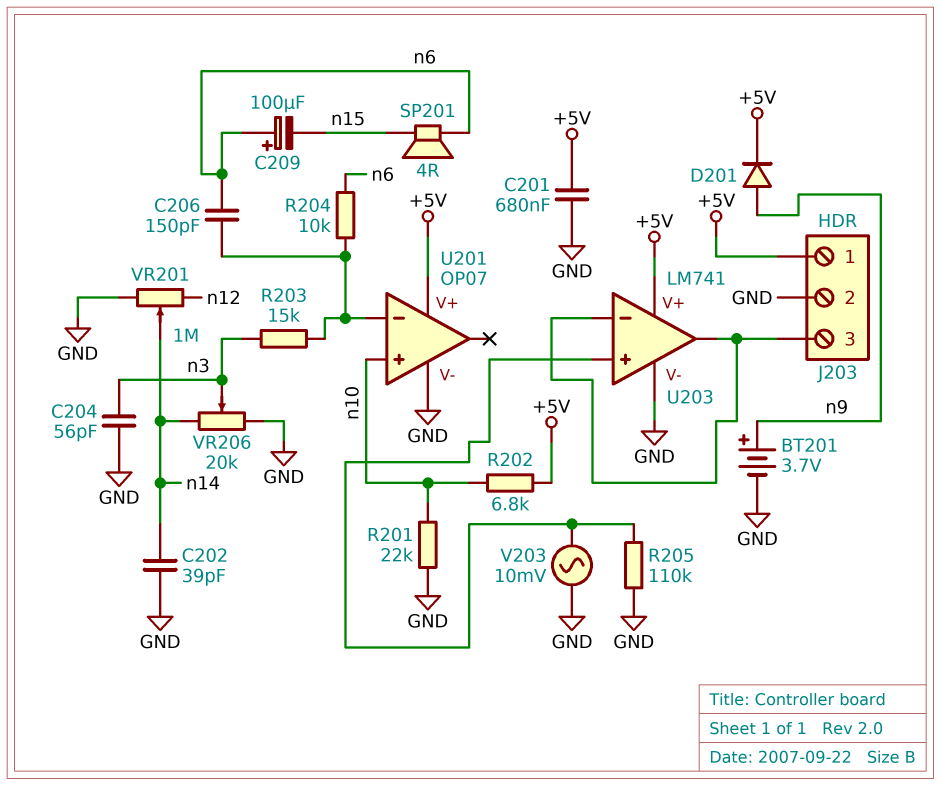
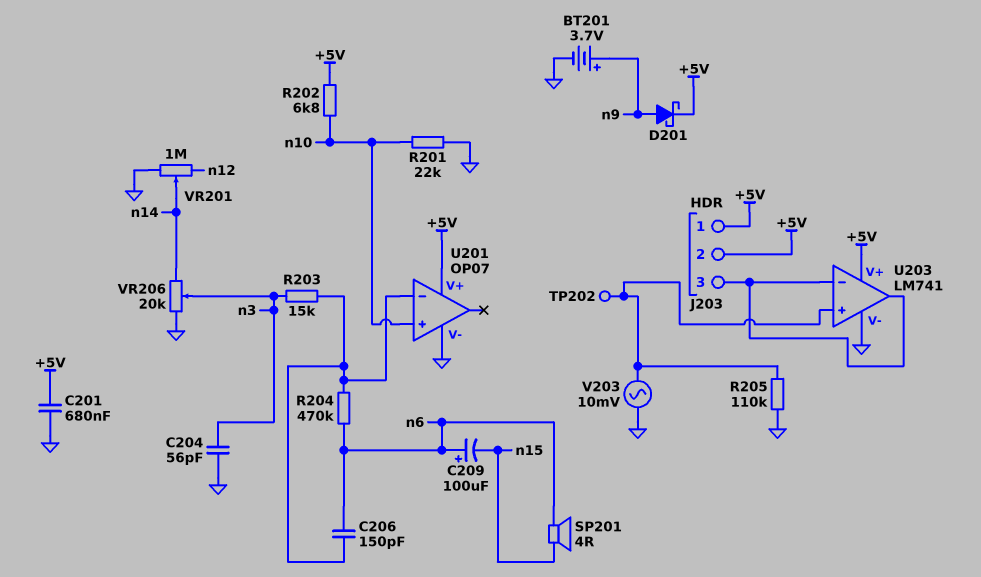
C202: 39pF (GND, n14) -> none
D201: diode (A n9, K +5V) -> schottky (A n9, K +5V)
J203 pin 2: GND -> +5V
R204: 10k (U201/in-, n6) -> 470k (U201/in-, n6)
TP202: none -> test point (U203/in+)

